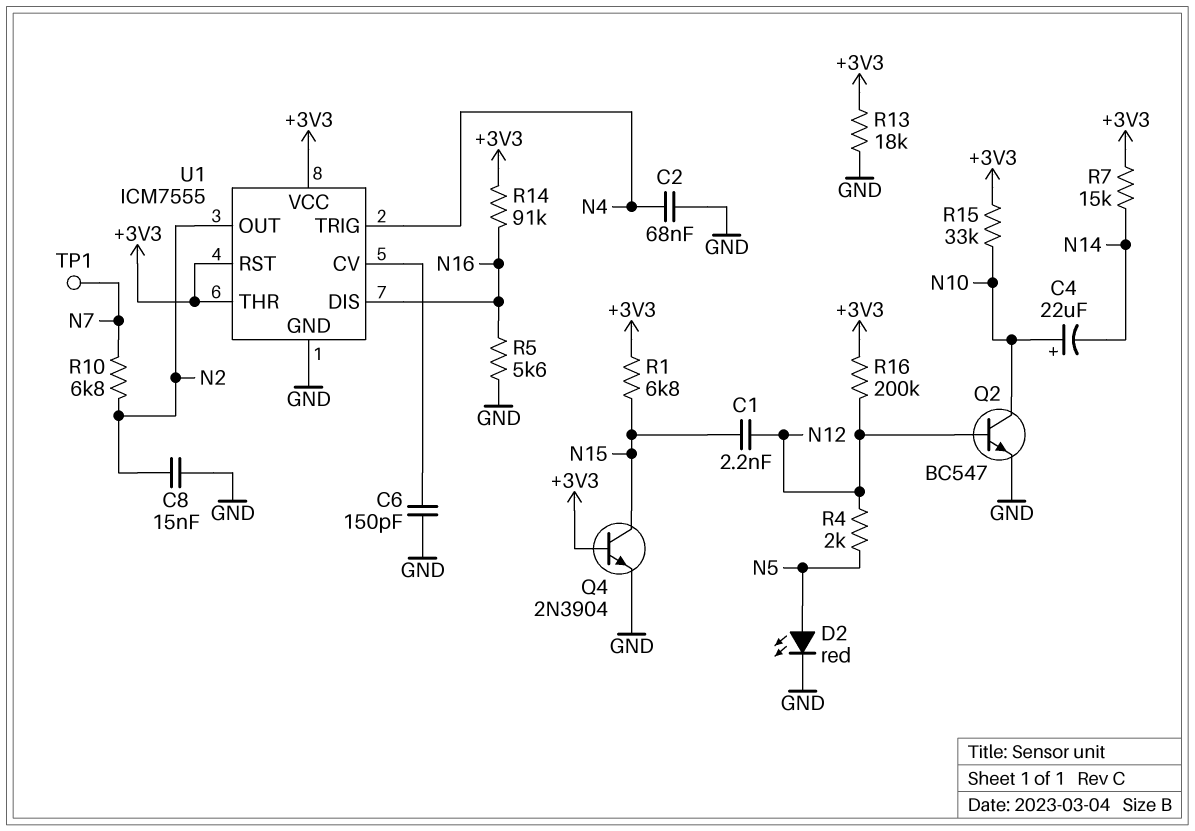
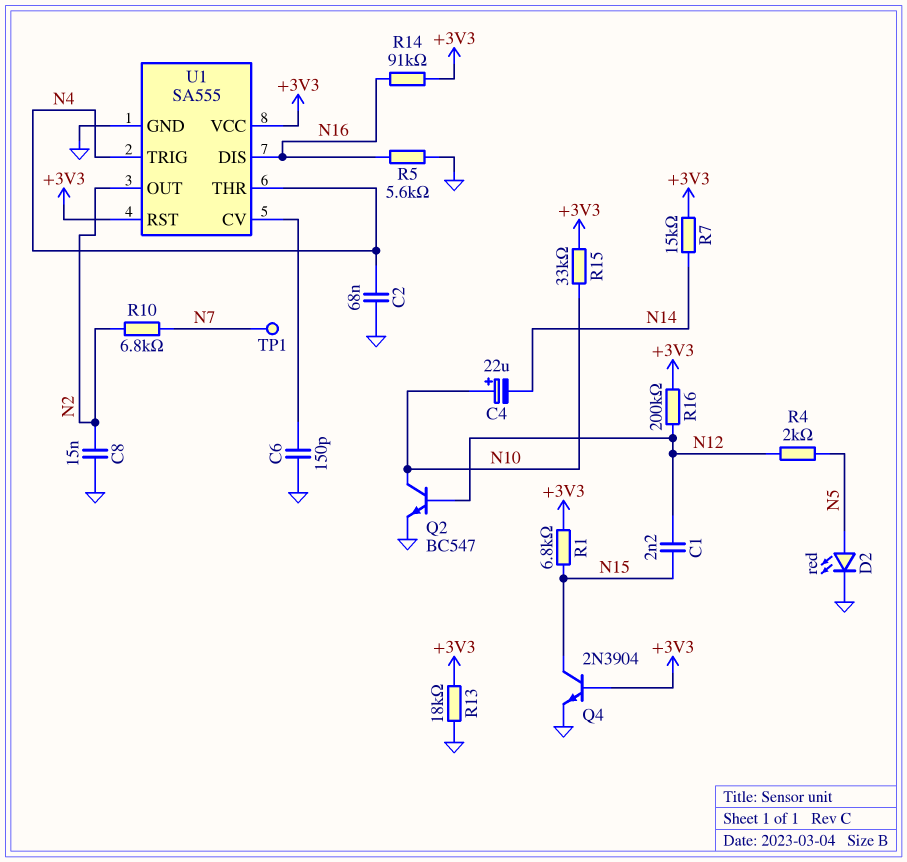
U1: ICM7555 -> SA555
U1 pin THR: +3V3 -> N4

